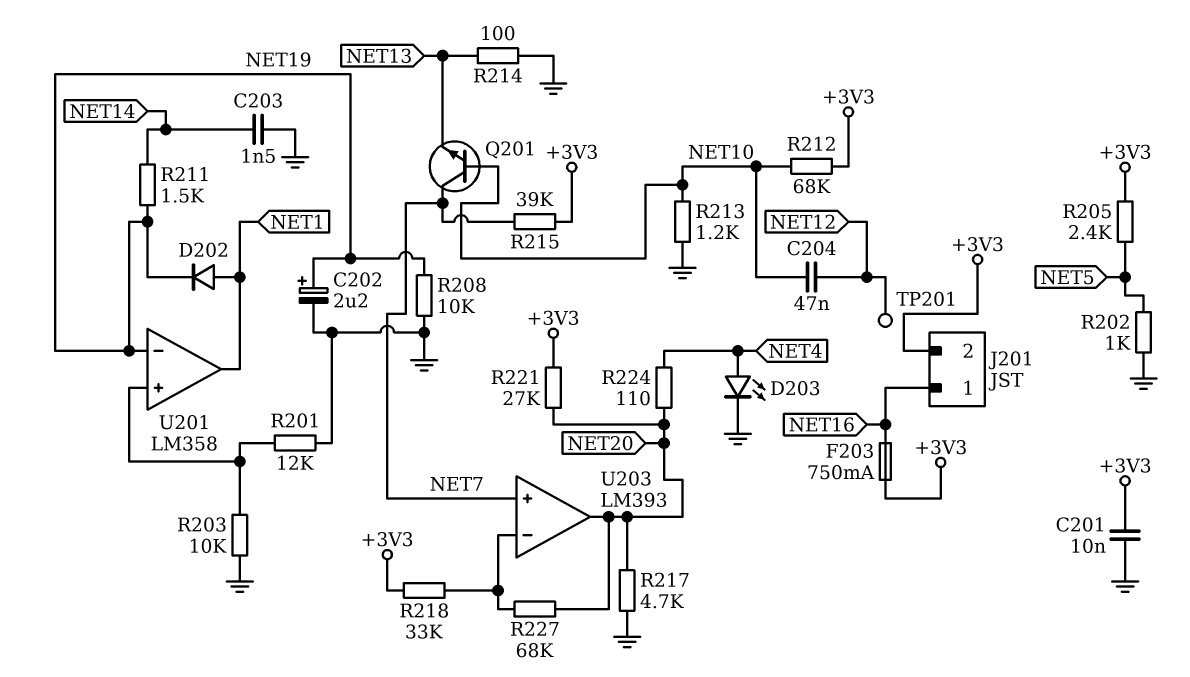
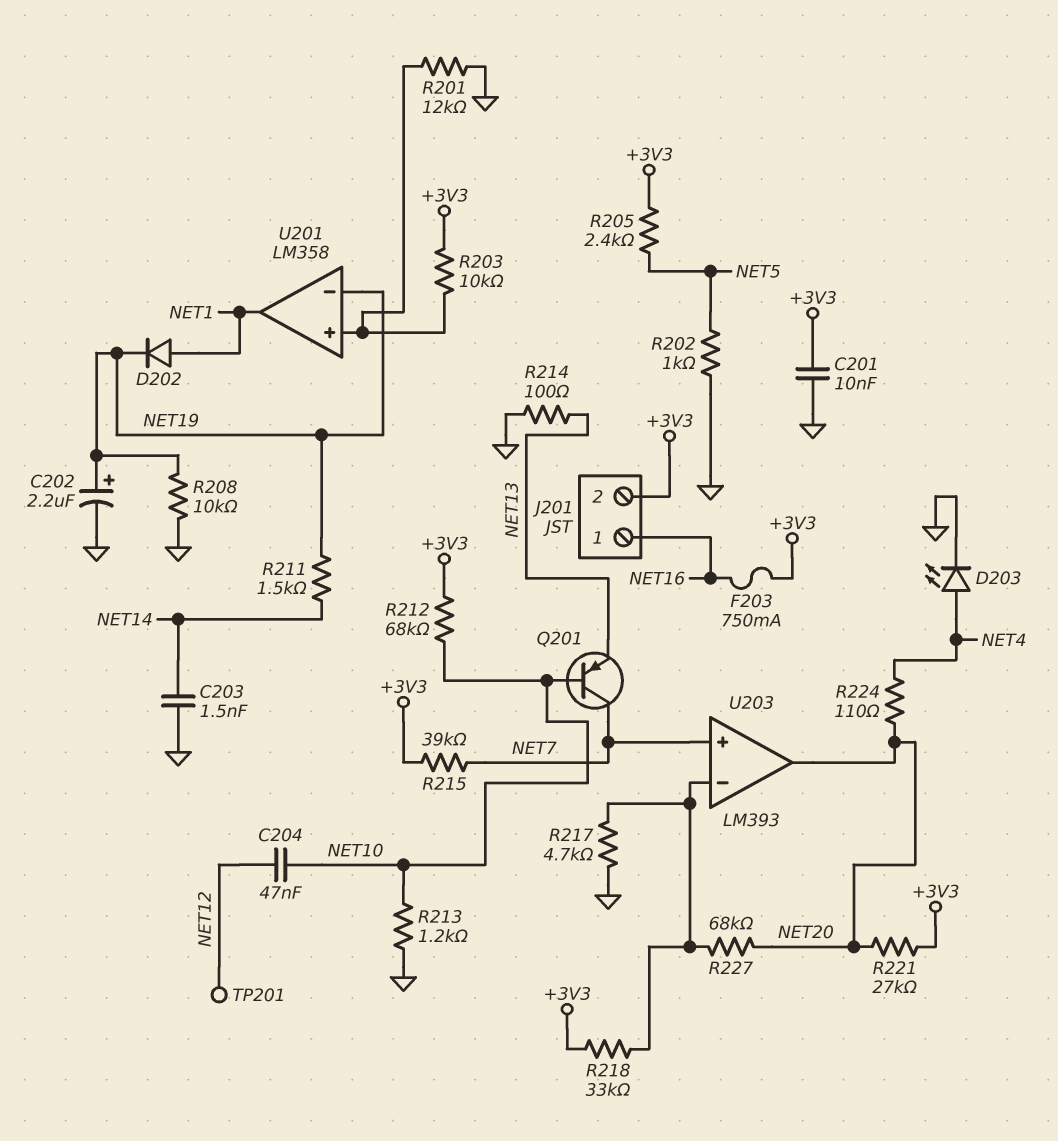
Q201: NPN (B NET10, C NET7, E NET13) -> PNP (B NET10, C NET7, E NET13)
R203: 10k (GND, U201/in+) -> 10k (+3V3, U201/in+)
R217: 4.7k (GND, NET20) -> 4.7k (GND, U203/in-)

